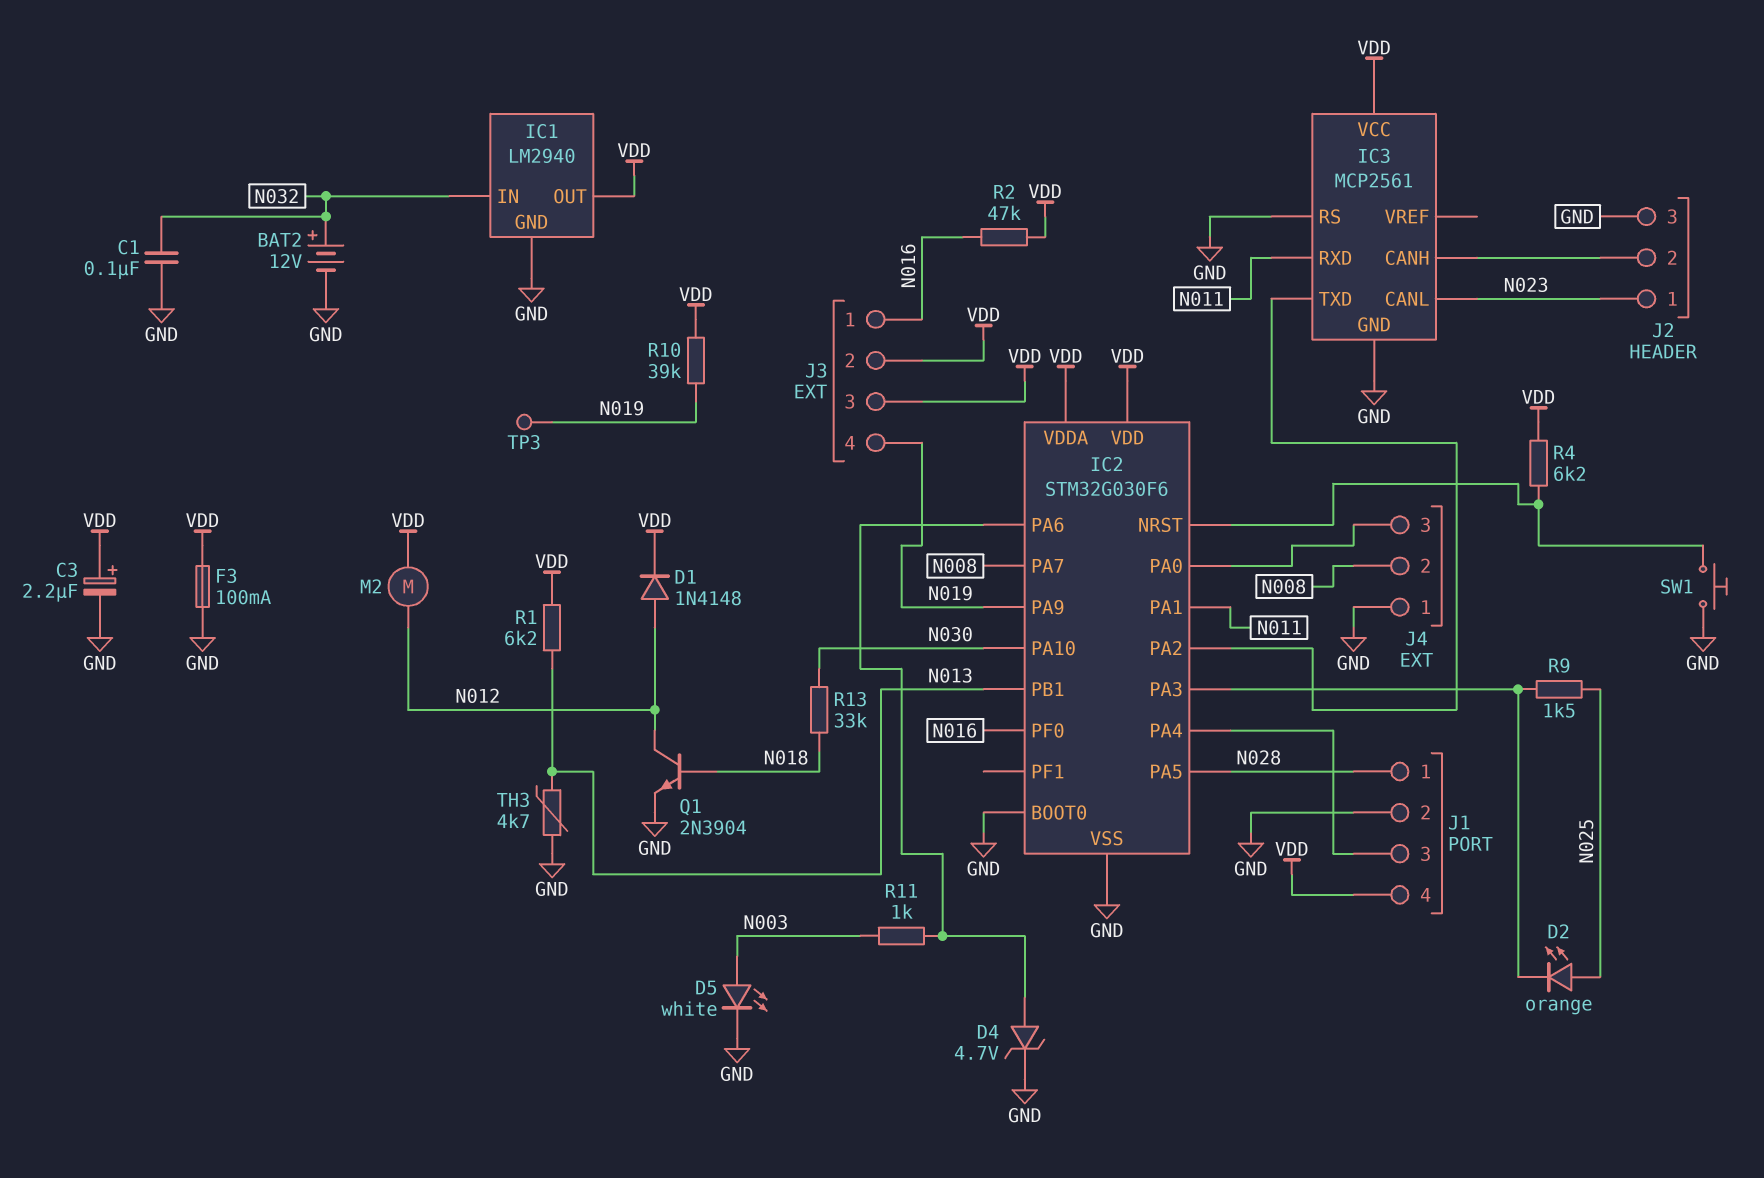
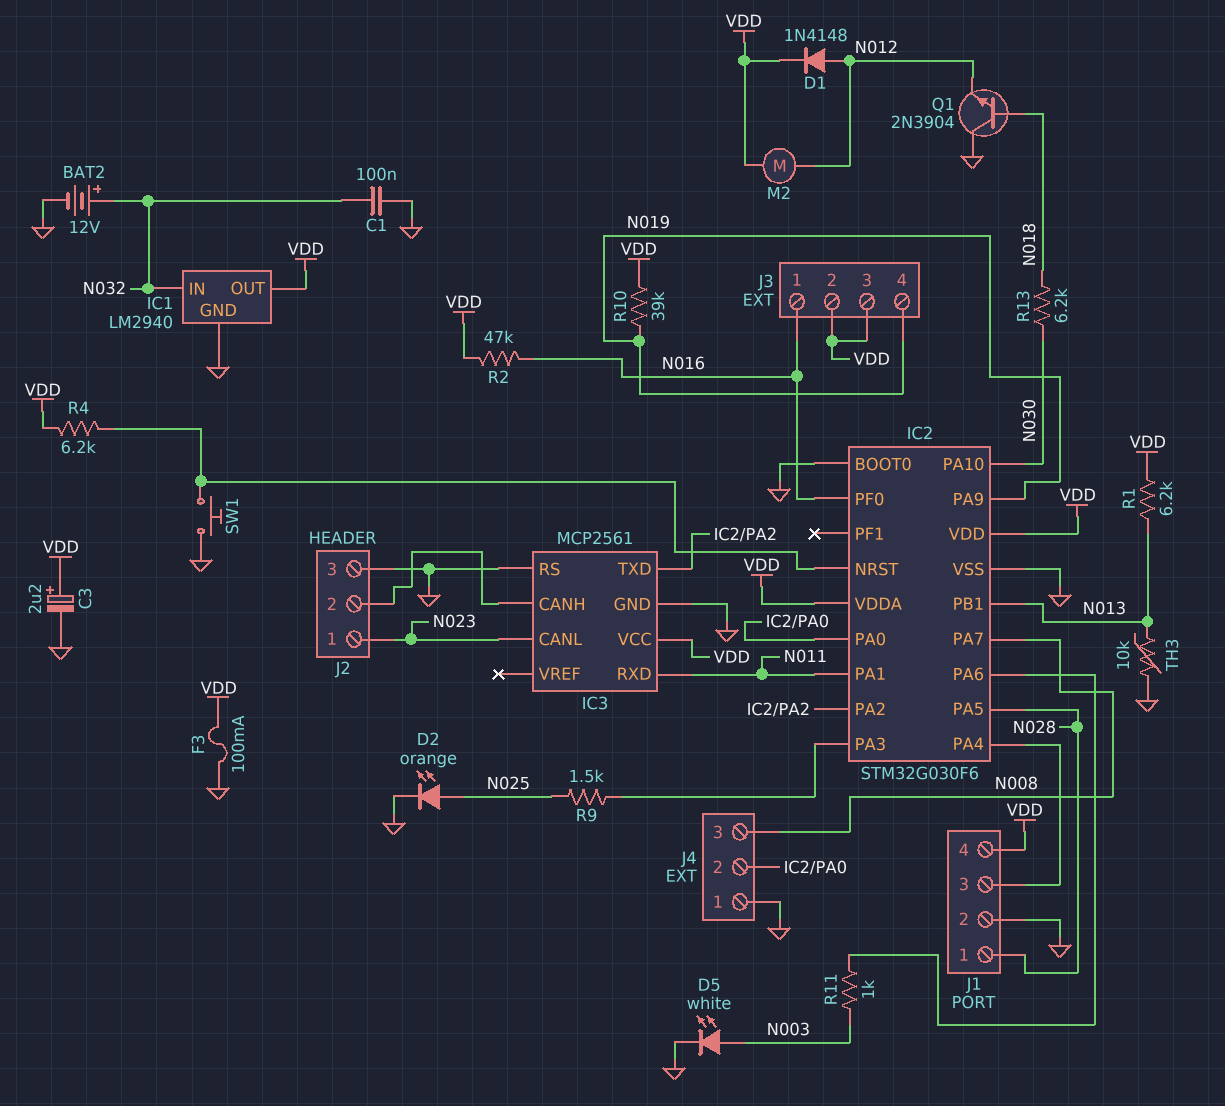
D2: LED orange (A N025, K IC2/PA3) -> LED orange (A N025, K GND)
D4: zener 4.7V (A IC2/PA6, K GND) -> none
J4 pin 2: N008 -> IC2/PA0
J4 pin 3: IC2/PA0 -> N008
Q1: NPN 2N3904 (B N018, C N012, E GND) -> NPN 2N3904 (B N018, C GND, E N012)
R13: 33k (N018, N030) -> 6.2k (N018, N030)
TH3: 4.7k (GND, N013) -> 10k (GND, N013)
TP3: test point (N019) -> none

